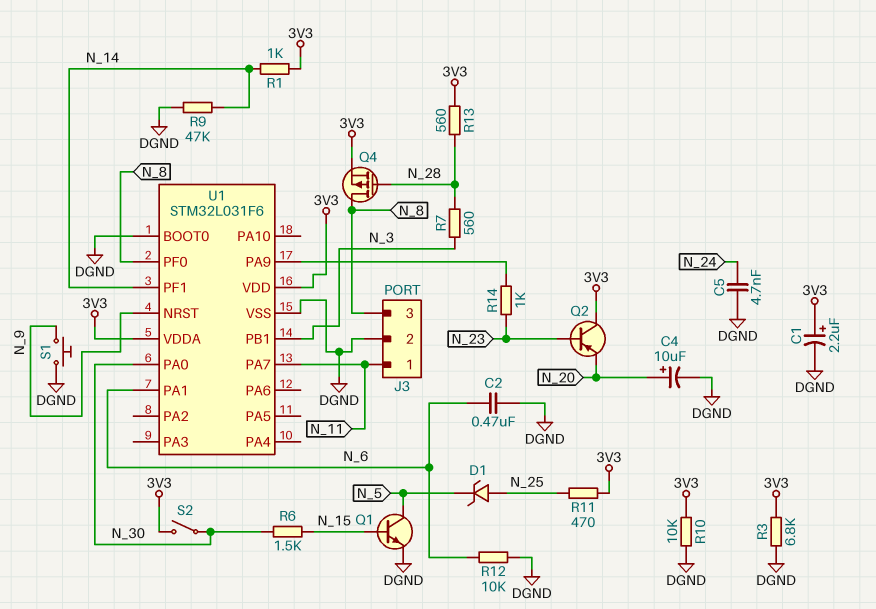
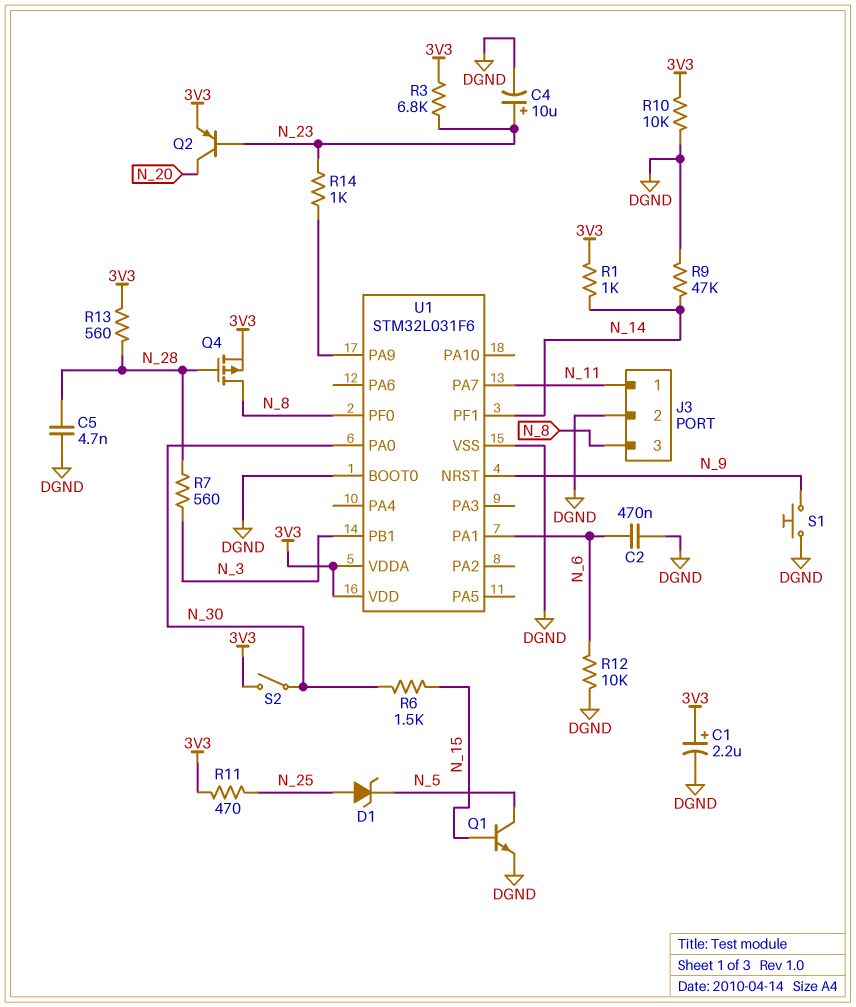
C4: 10uF (plus N_20, minus DGND) -> 10uF (plus N_23, minus DGND)
C5: 4.7nF (DGND, N_24) -> 4.7nF (DGND, N_28)
Q2: PNP (B N_23, C 3V3, E N_20) -> PNP (B N_23, C N_20, E 3V3)
R3: 6.8k (3V3, DGND) -> 6.8k (3V3, N_23)

